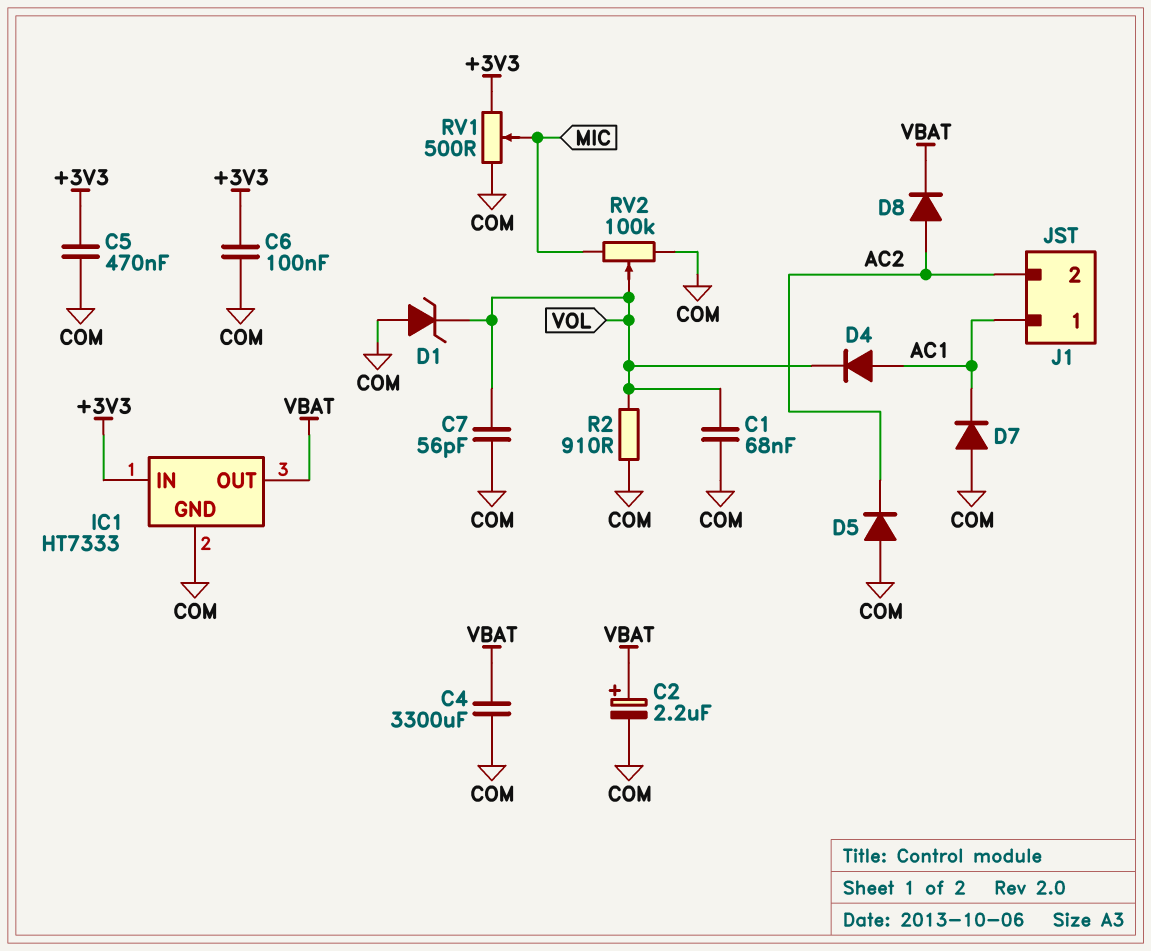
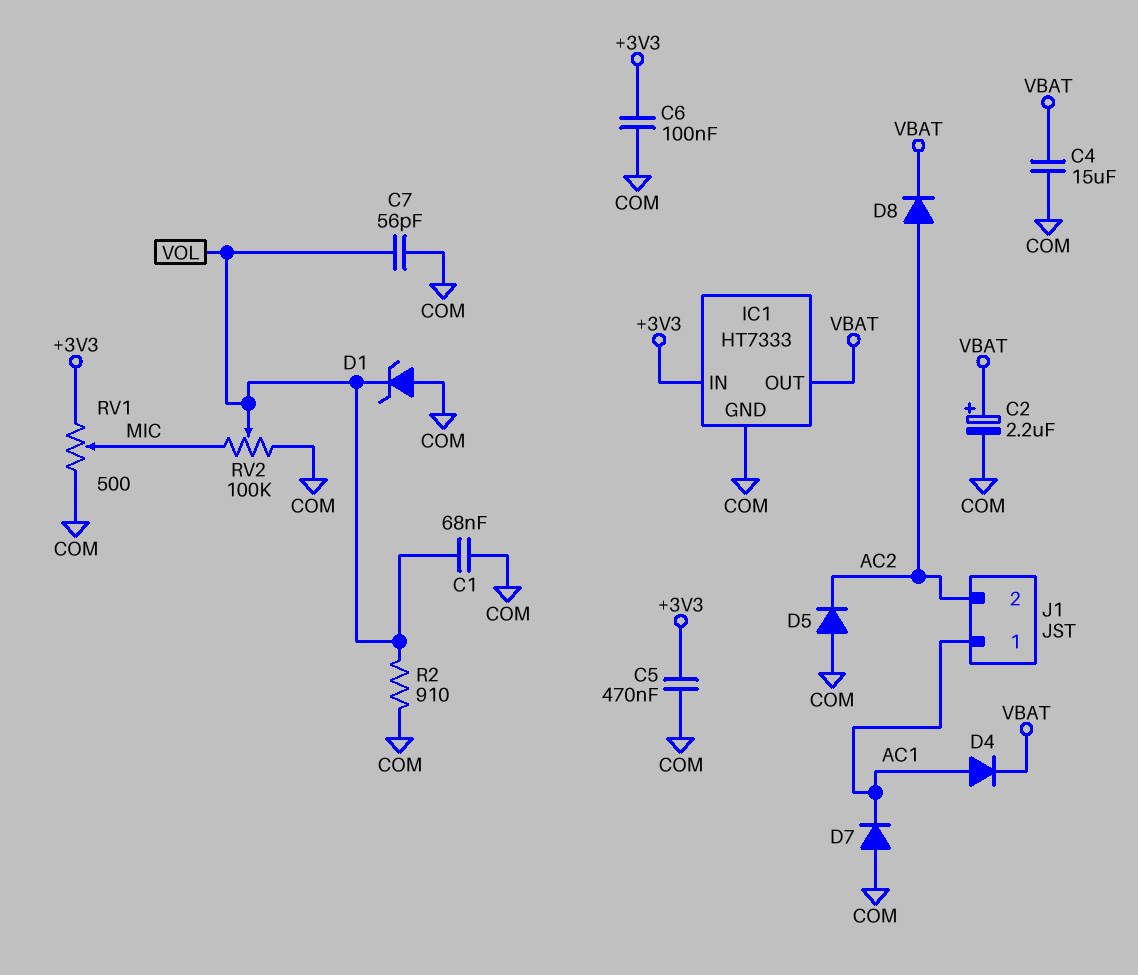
C4: 3300uF (COM, VBAT) -> 15uF (COM, VBAT)
D4: diode (A AC1, K VOL) -> diode (A AC1, K VBAT)

